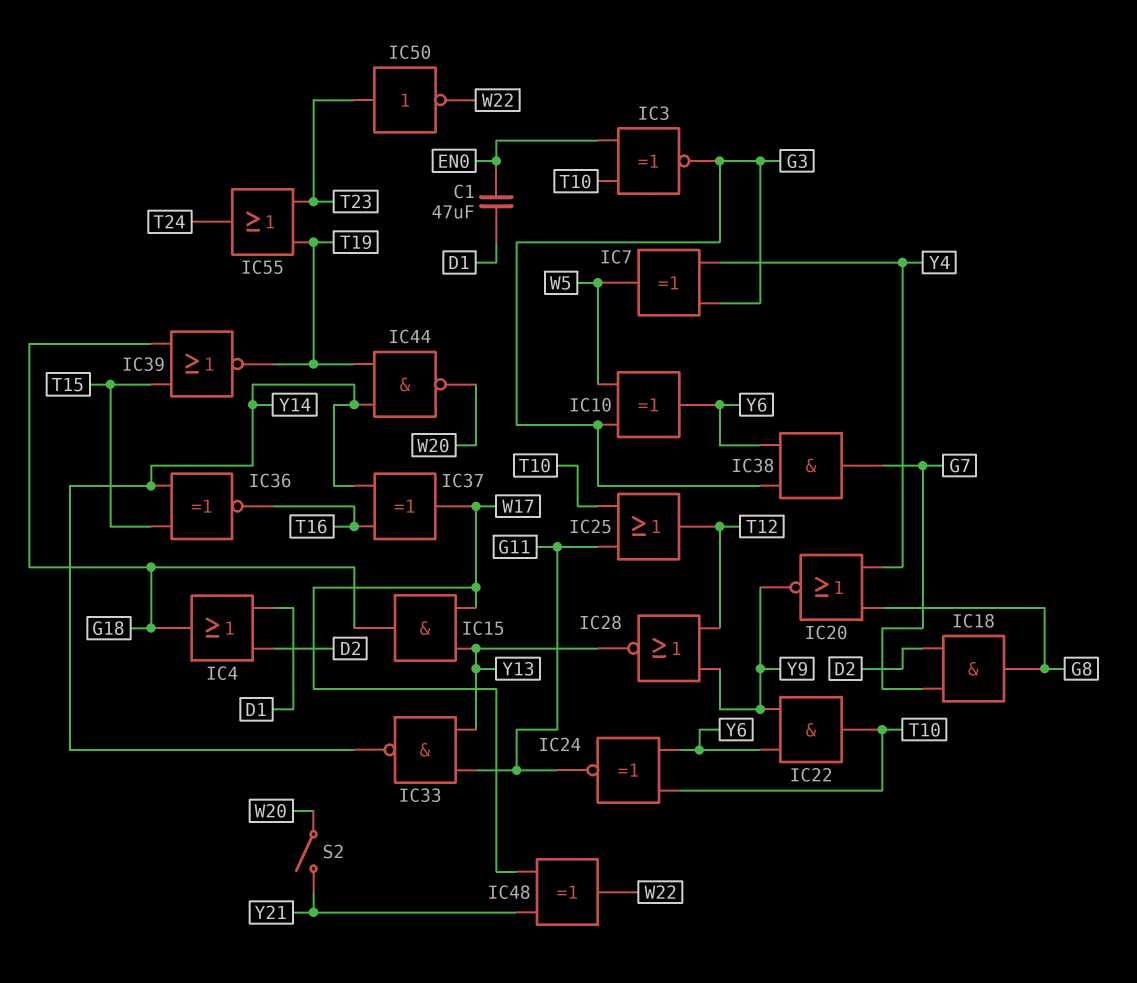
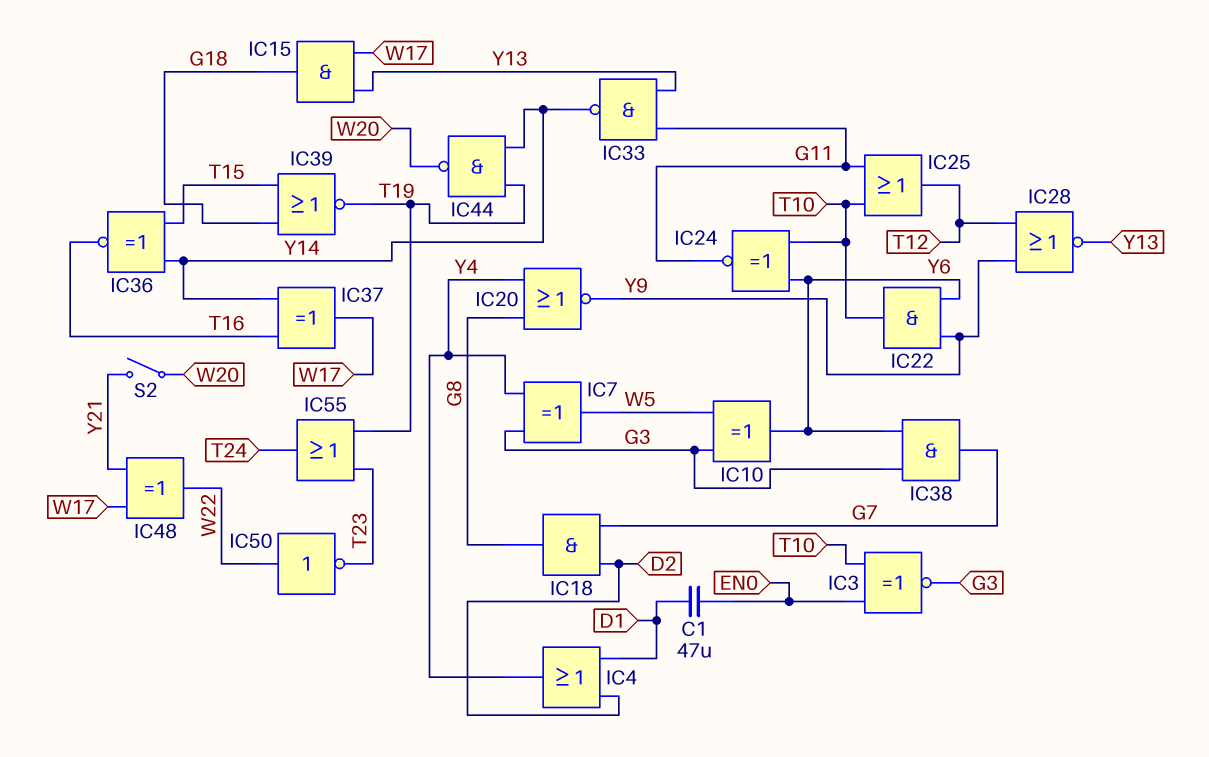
IC4: OR (in D1, in D2, out G18) -> OR (in D1, in D2, out Y4)
IC50: NOT (in T23, out W22) -> NOT (in W22, out T23)

